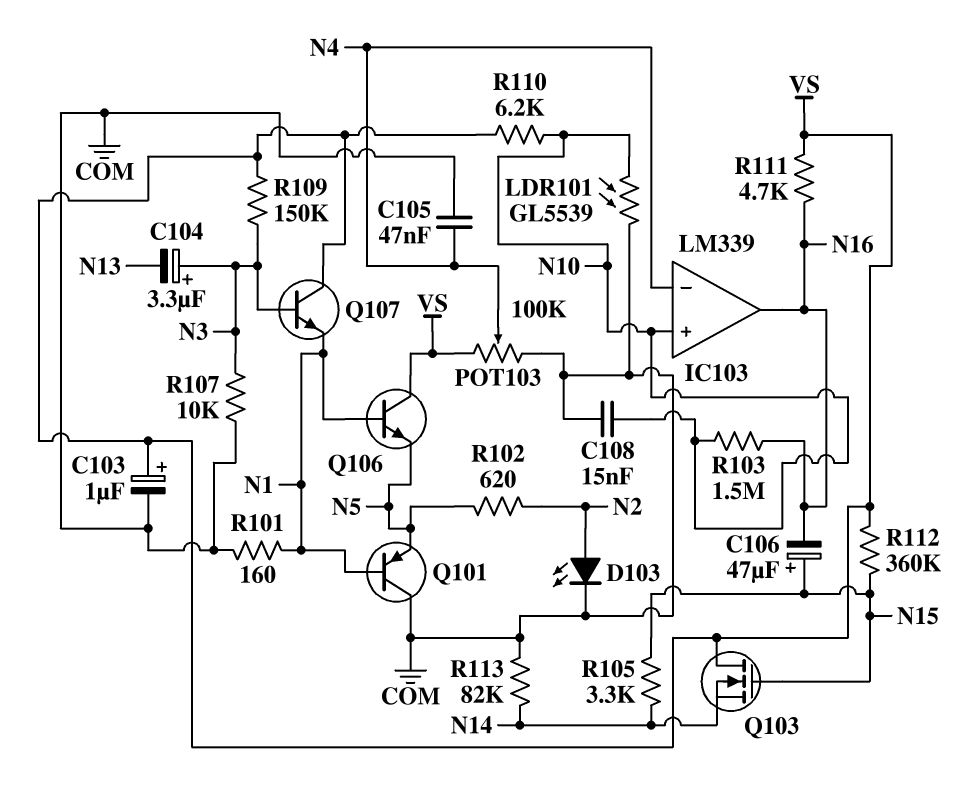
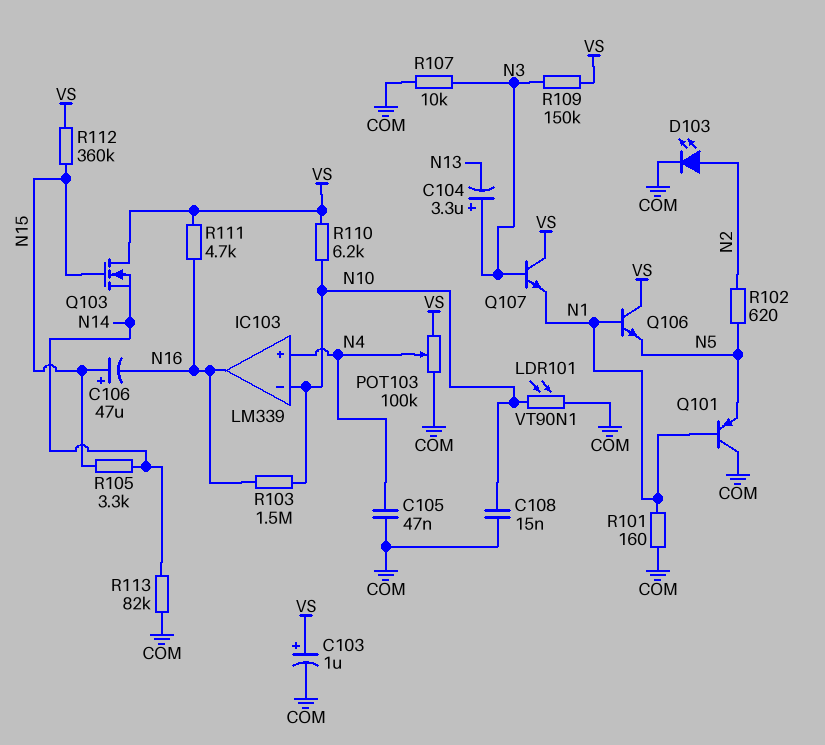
IC103 pin in+: N10 -> N4
IC103 pin in-: N4 -> N10
LDR101: GL5539 (COM, N10) -> VT90N1 (COM, N10)

